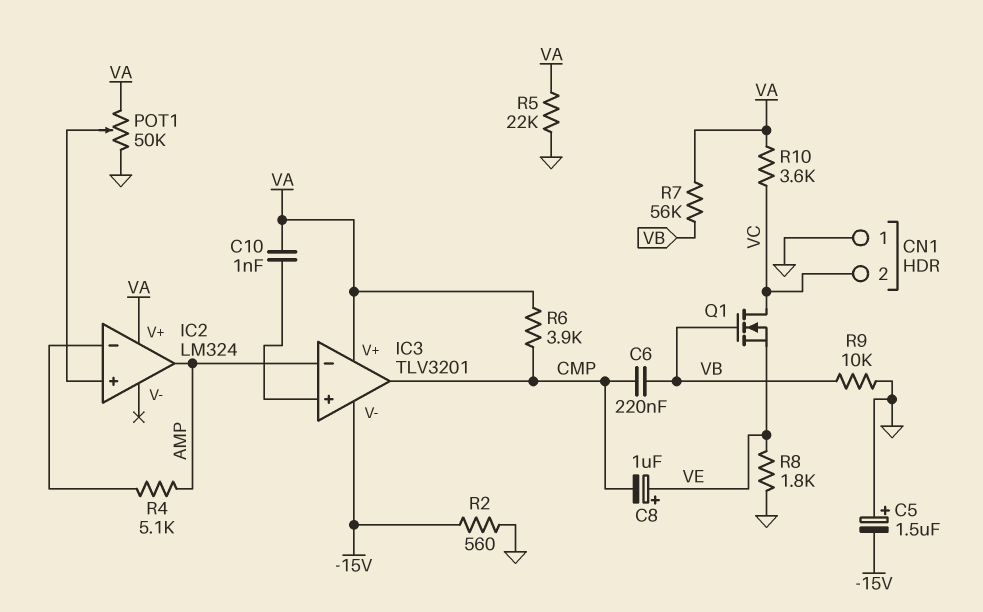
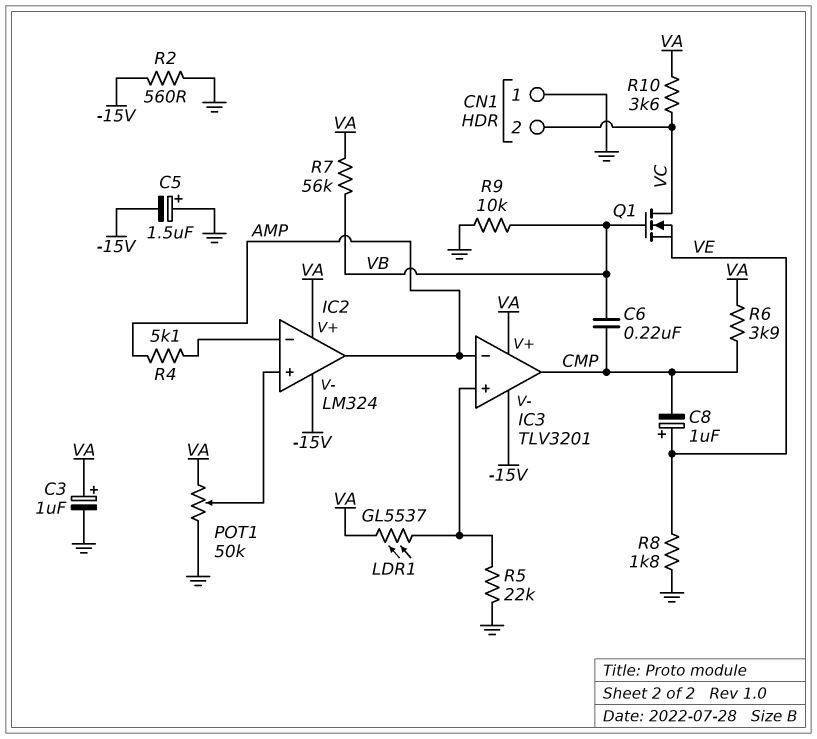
C3: none -> 1uF (plus VA, minus GND)
C10: 1nF (IC3/in+, VA) -> none
IC2 pin V-: none -> -15V
LDR1: none -> GL5537 (IC3/in+, VA)
R5: 22k (GND, VA) -> 22k (GND, IC3/in+)

